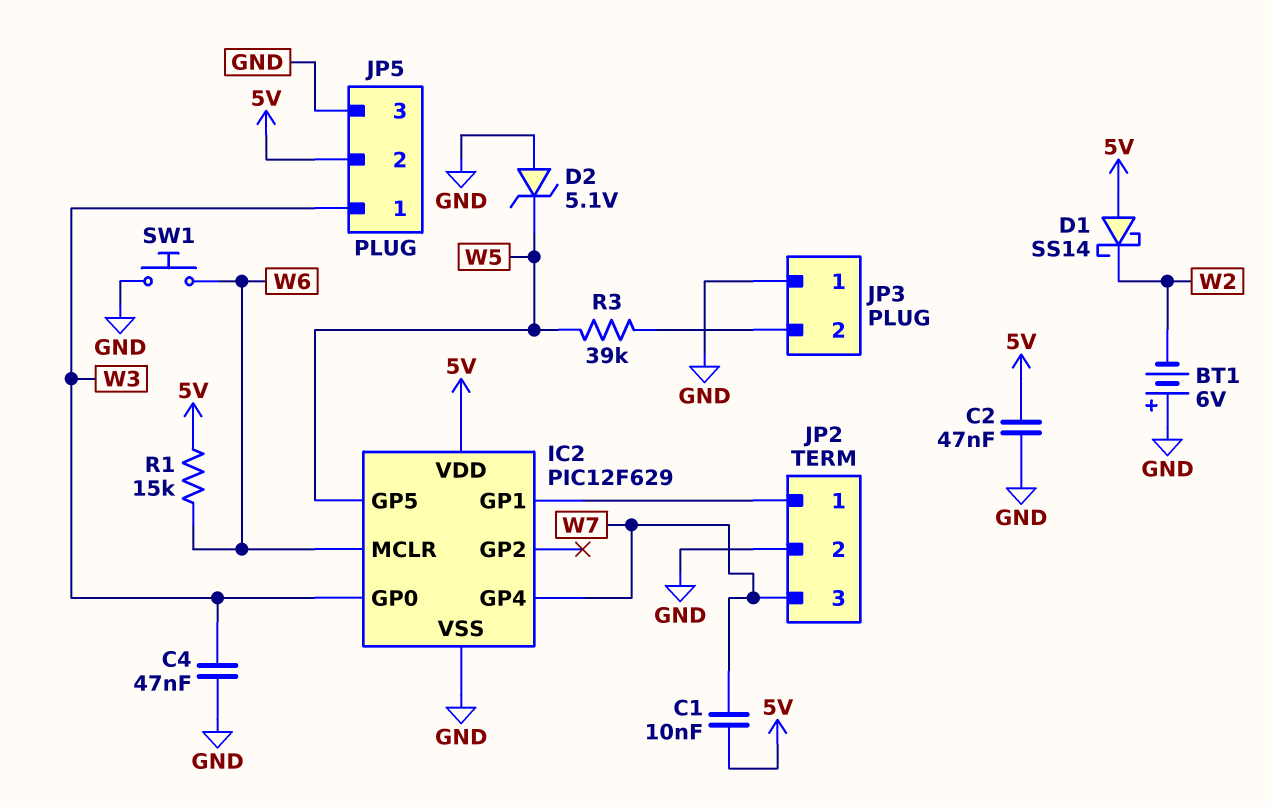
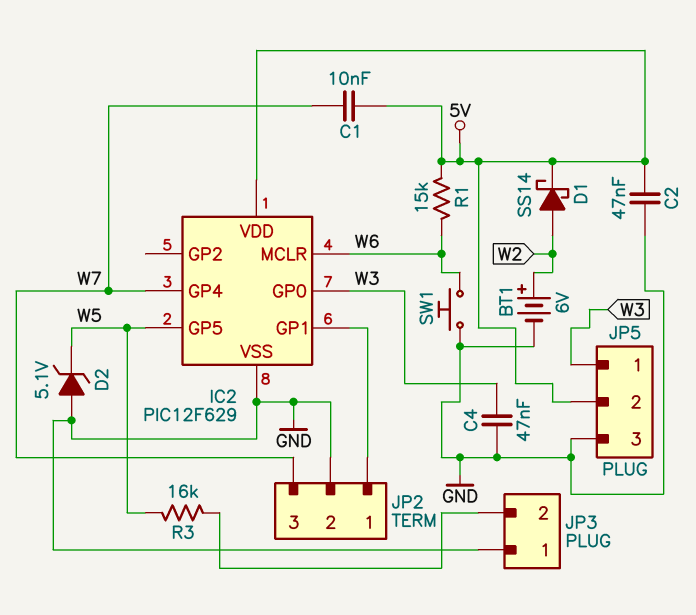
BT1: 6V (plus GND, minus W2) -> 6V (plus W2, minus GND)
D1: schottky SS14 (A 5V, K W2) -> schottky SS14 (A W2, K 5V)
R3: 39k (JP3/2, W5) -> 16k (JP3/2, W5)

